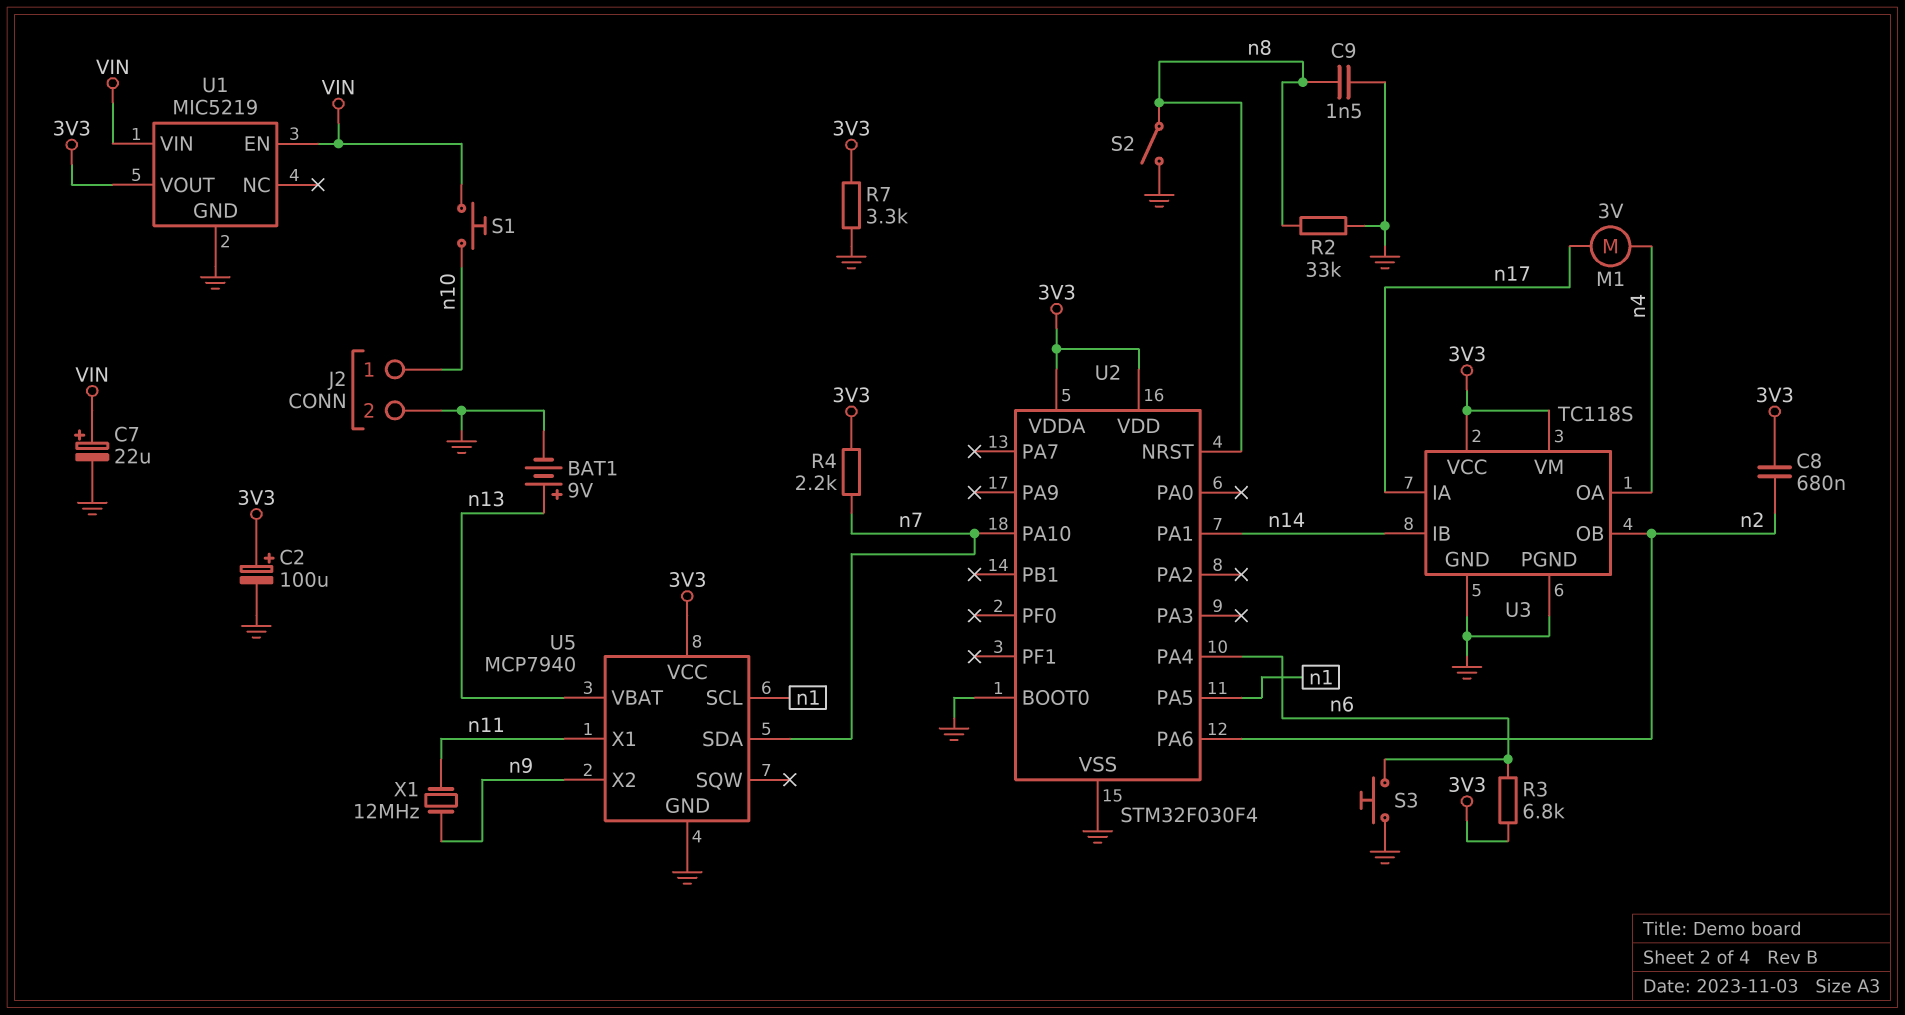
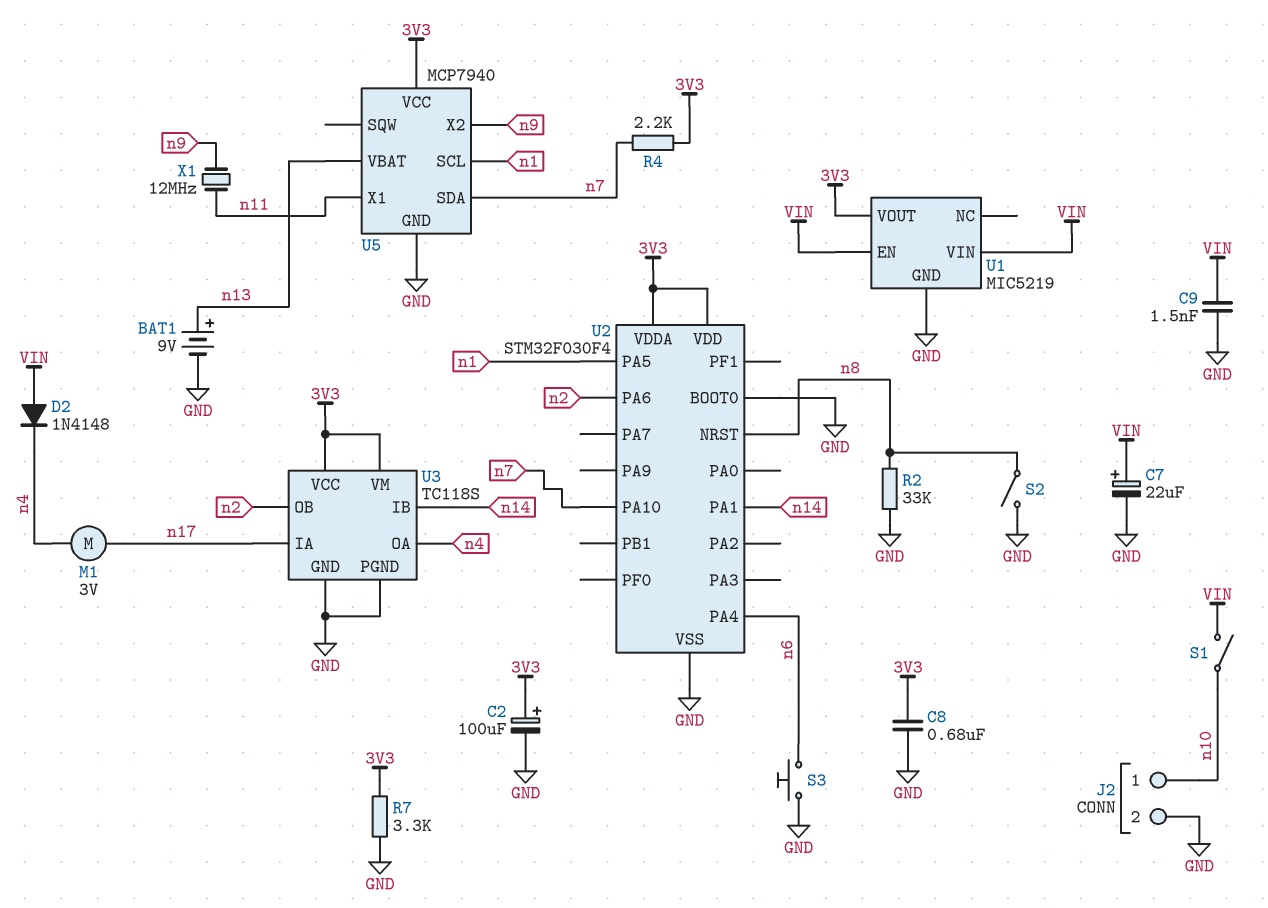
C8: 680nF (3V3, n2) -> 680nF (3V3, GND)
C9: 1.5nF (GND, n8) -> 1.5nF (GND, VIN)
D2: none -> diode 1N4148 (A VIN, K n4)
R3: 6.8k (3V3, n6) -> none
S1: button (VIN, n10) -> switch (VIN, n10)

